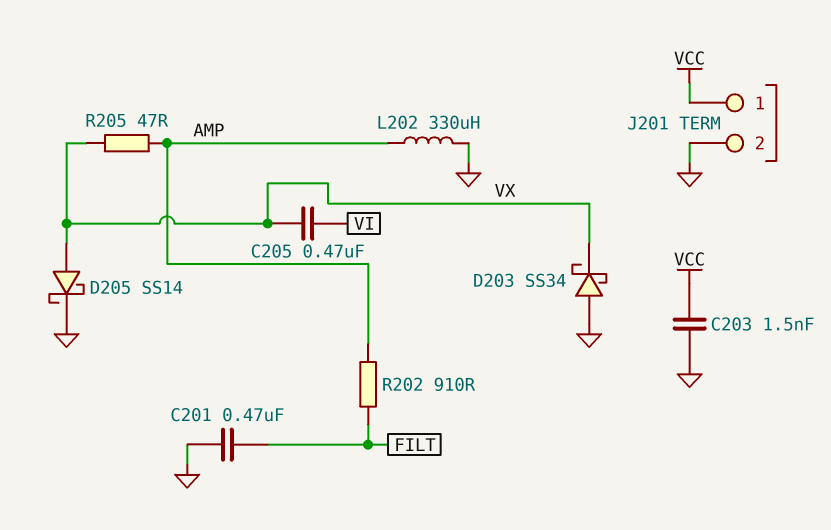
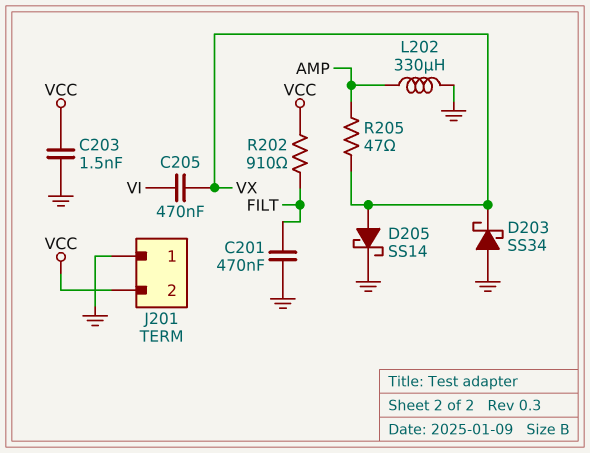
J201 pin 1: VCC -> GND
J201 pin 2: GND -> VCC
R202: 910 (AMP, FILT) -> 910 (FILT, VCC)

